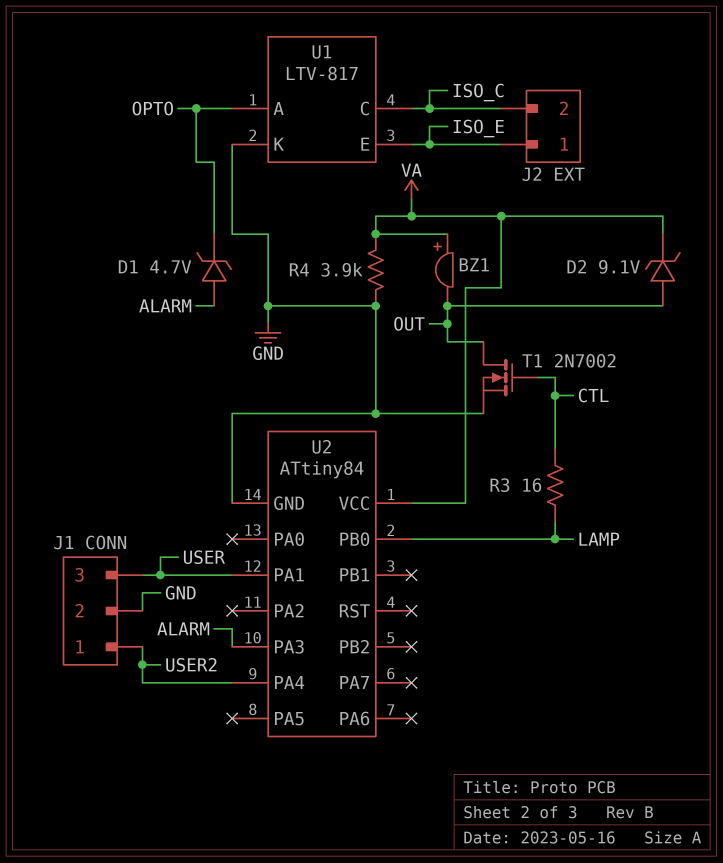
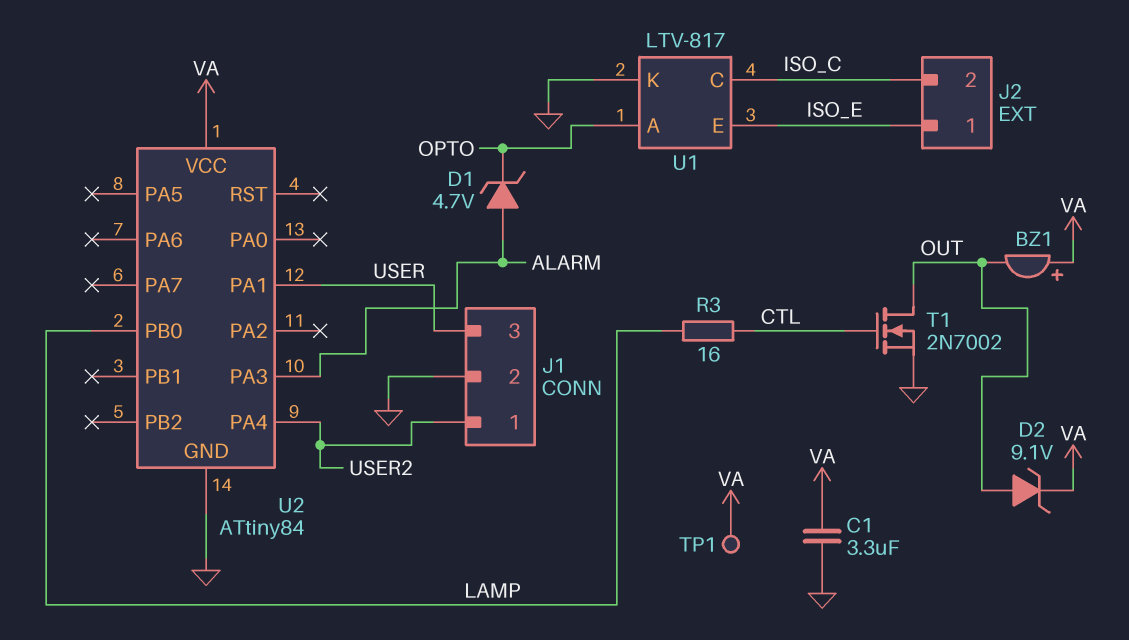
C1: none -> 3.3uF (GND, VA)
R4: 3.9k (GND, VA) -> none
TP1: none -> test point (VA)

